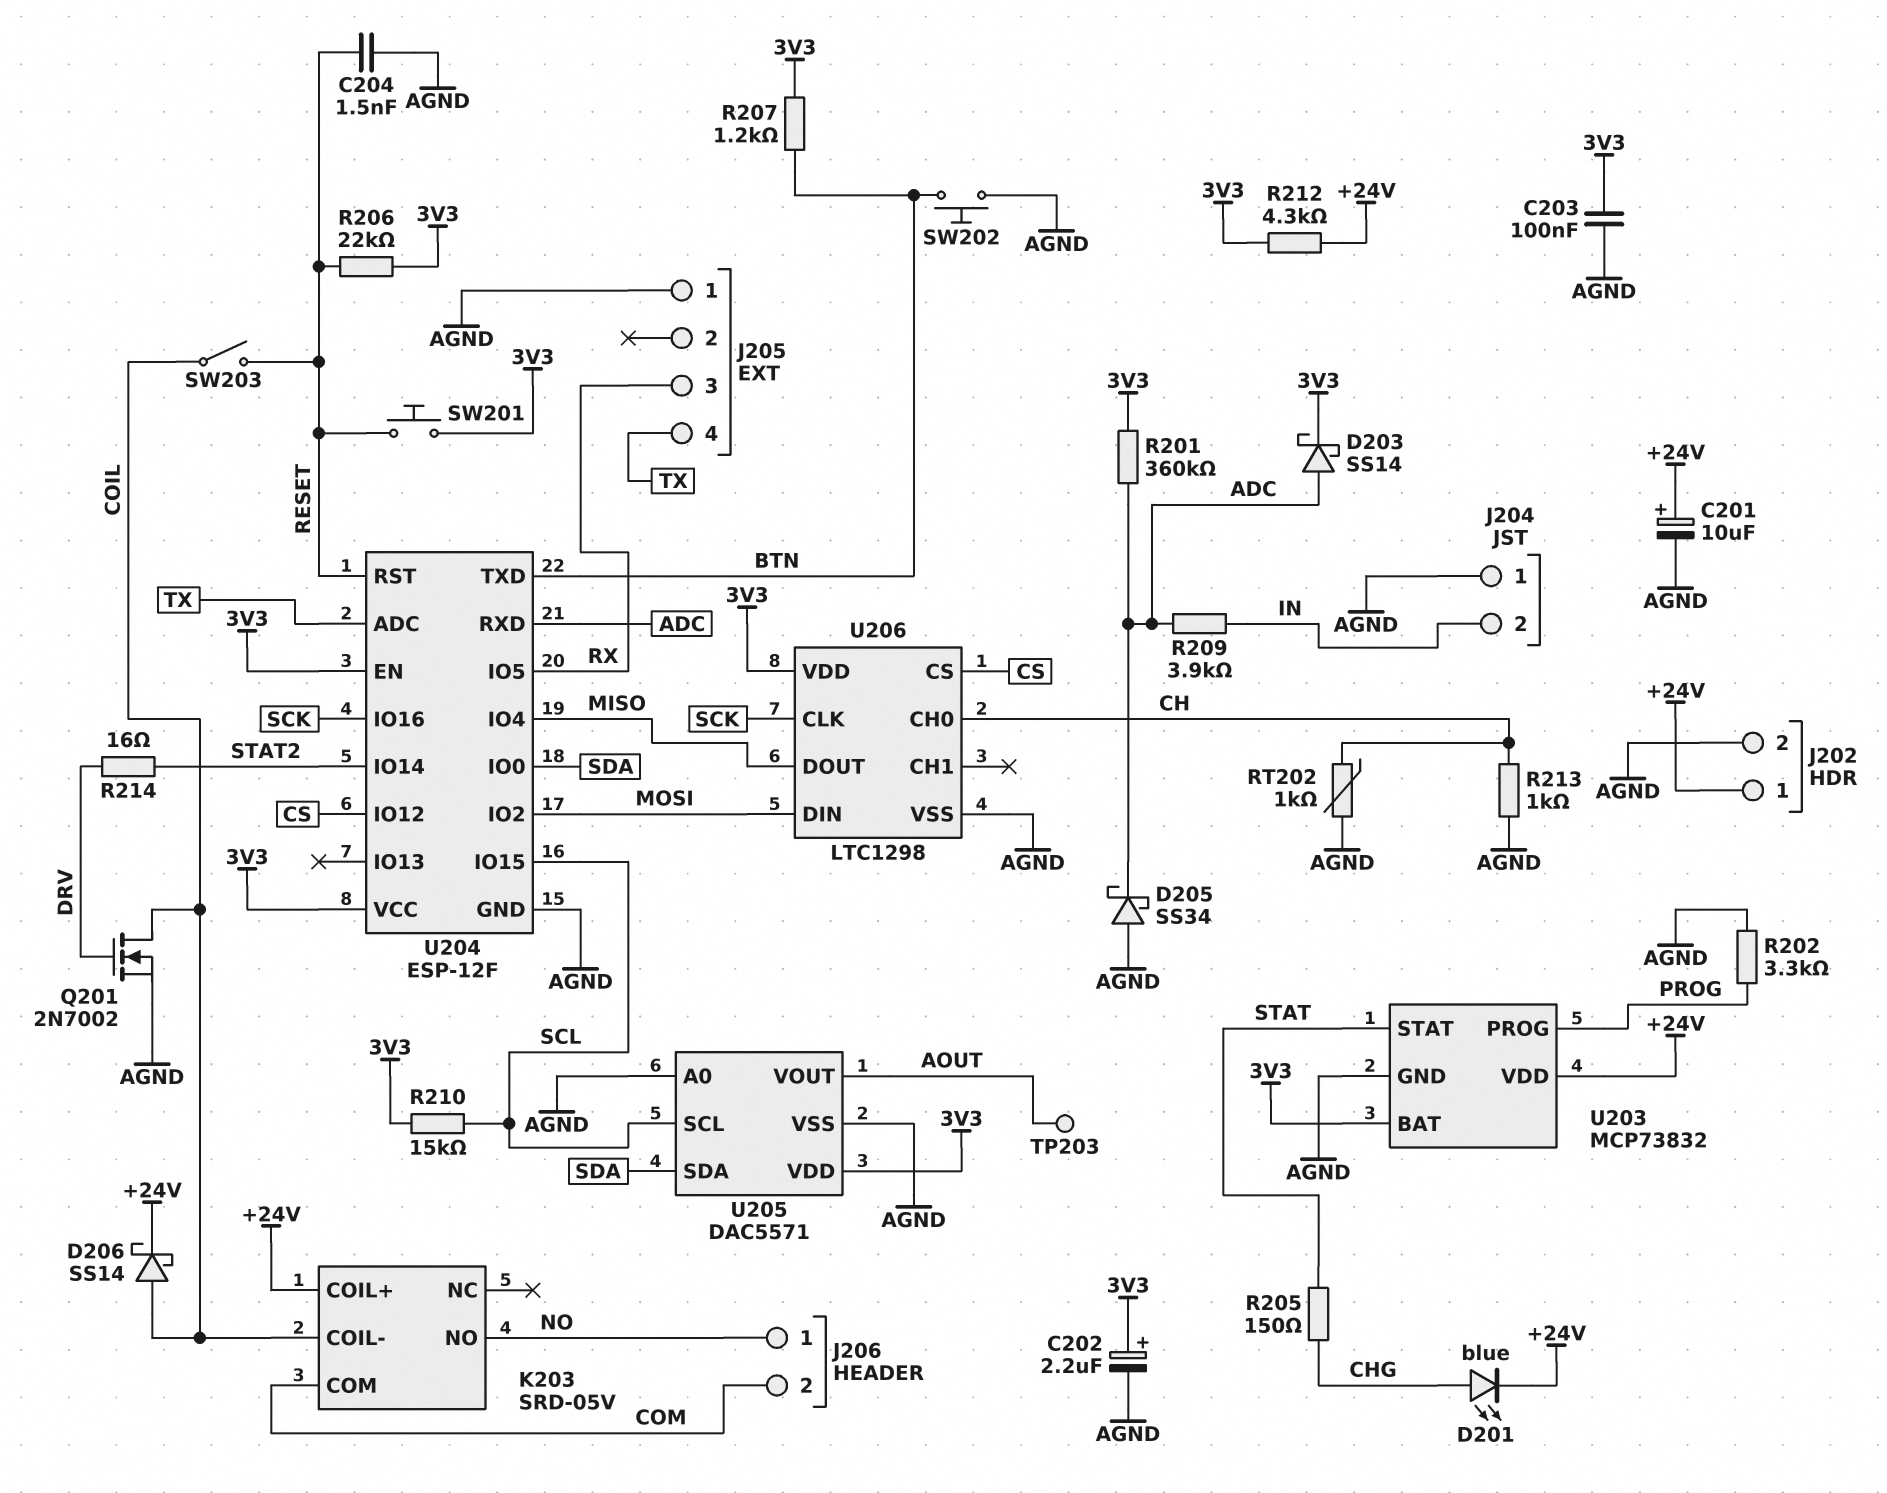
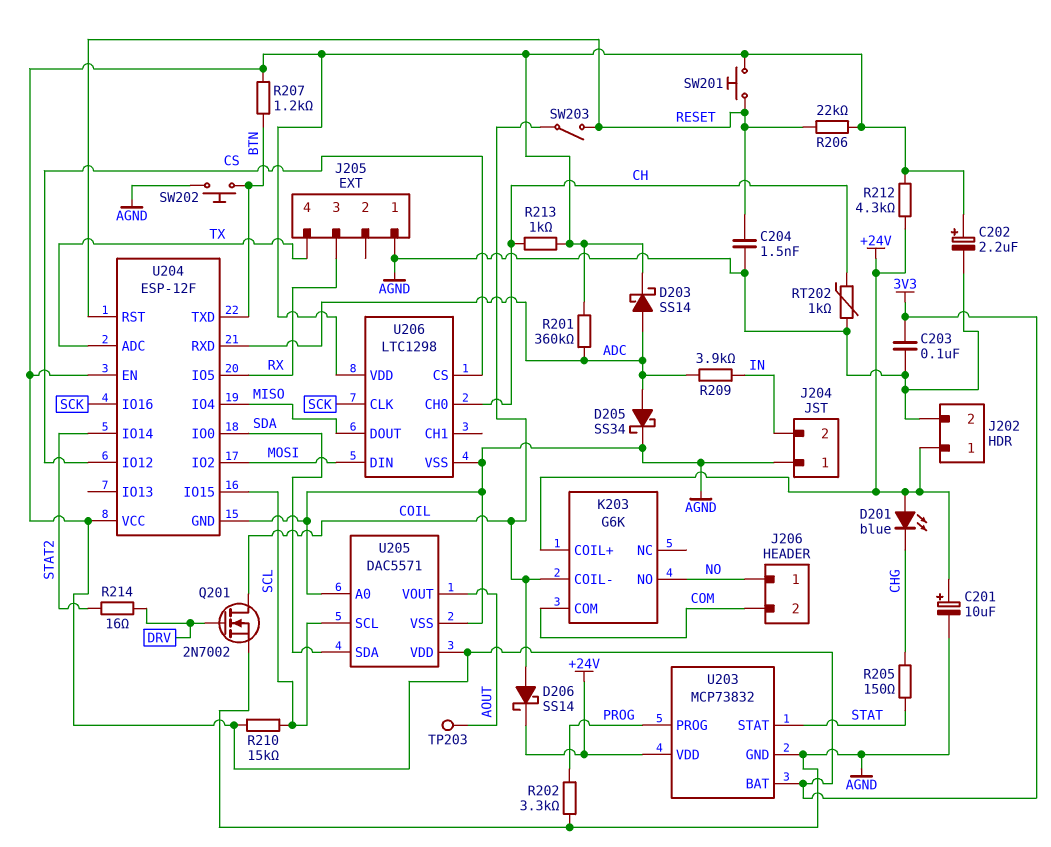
D201: LED blue (A CHG, K +24V) -> LED blue (A +24V, K CHG)
D205: schottky SS34 (A AGND, K ADC) -> schottky SS34 (A ADC, K AGND)
K203: SRD-05V -> G6K
R213: 1k (AGND, CH) -> 1k (3V3, CH)

